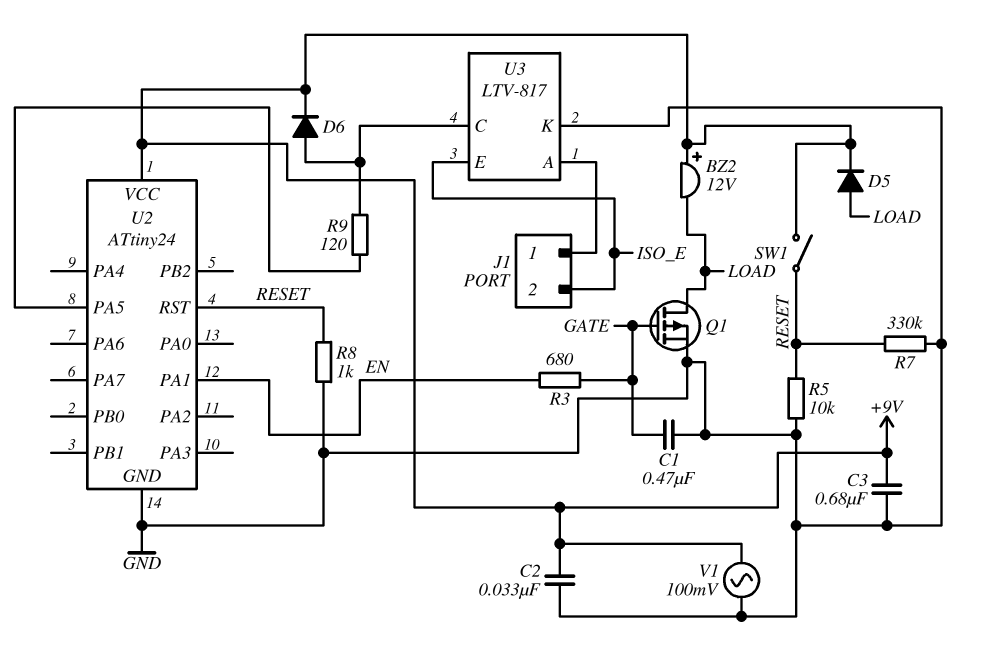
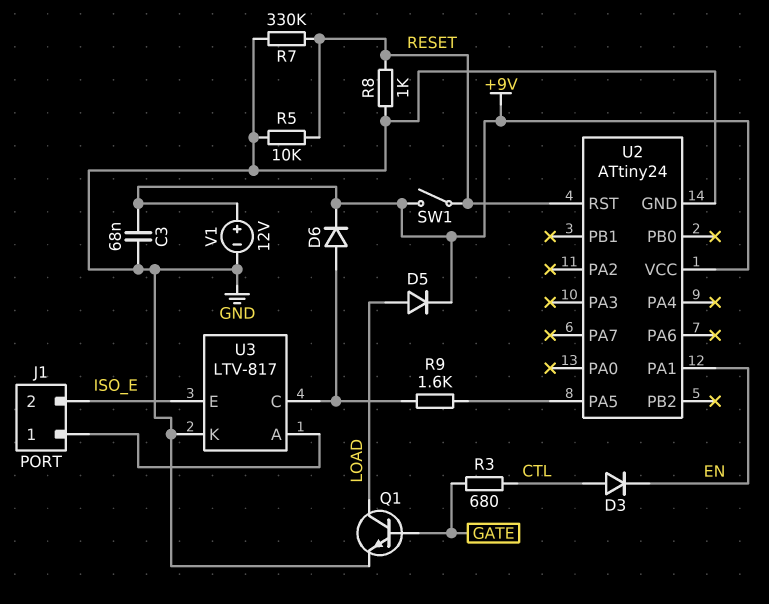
BZ2: buzzer 12V (plus +9V, minus LOAD) -> none
C1: 470nF (GATE, GND) -> none
C2: 33nF (+9V, GND) -> none
C3: 680nF (+9V, GND) -> 68nF (+9V, GND)
D3: none -> diode (A CTL, K EN)
Q1: PMOS (G GATE, D LOAD, S GND) -> NPN (B GATE, C LOAD, E GND)
R3: 680 (EN, GATE) -> 680 (CTL, GATE)
R9: 120 (U2/PA5, U3/C) -> 1.6k (U2/PA5, U3/C)
V1: AC 100mV (+9V, GND) -> 12V (plus +9V, minus GND)

